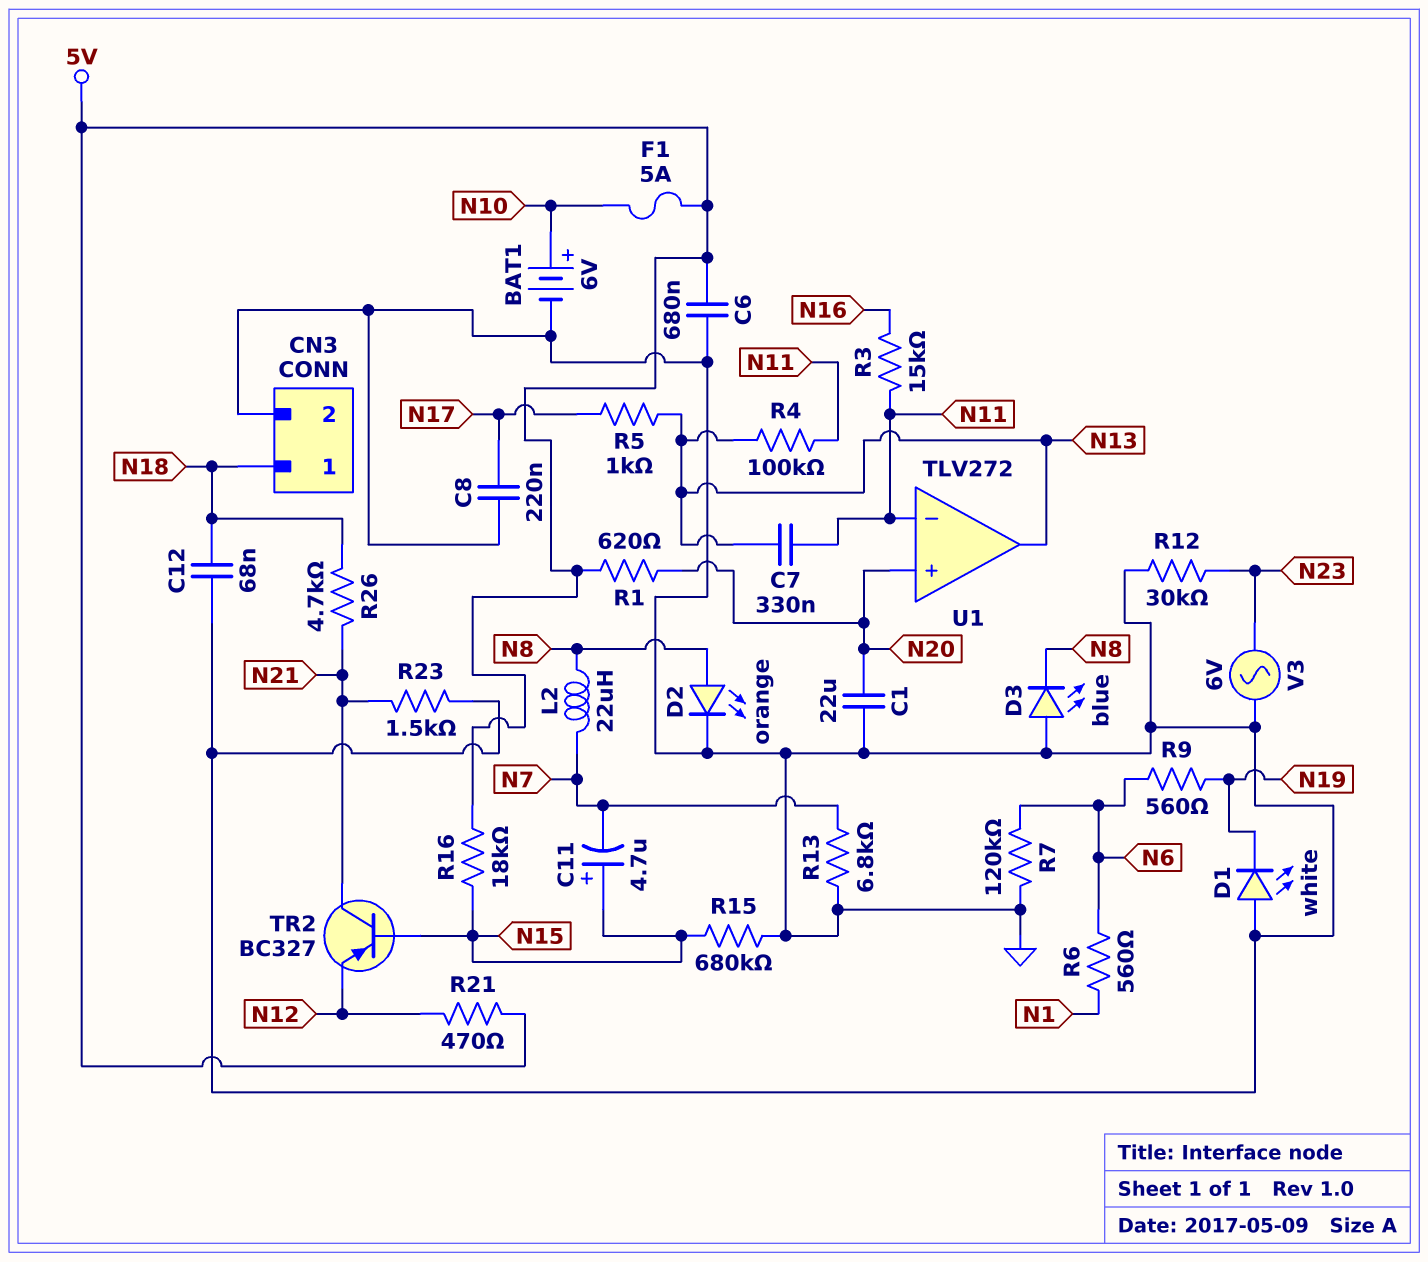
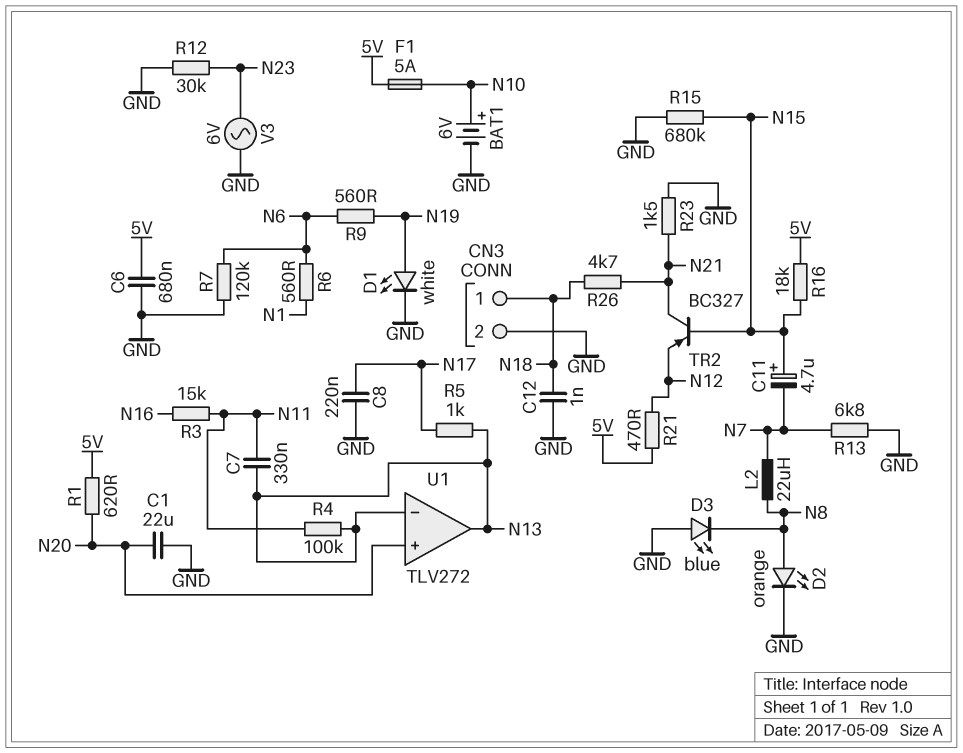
C12: 68nF (GND, N18) -> 1nF (GND, N18)
D1: LED white (A GND, K N19) -> LED white (A N19, K GND)
U1 pin in-: N11 -> N13

